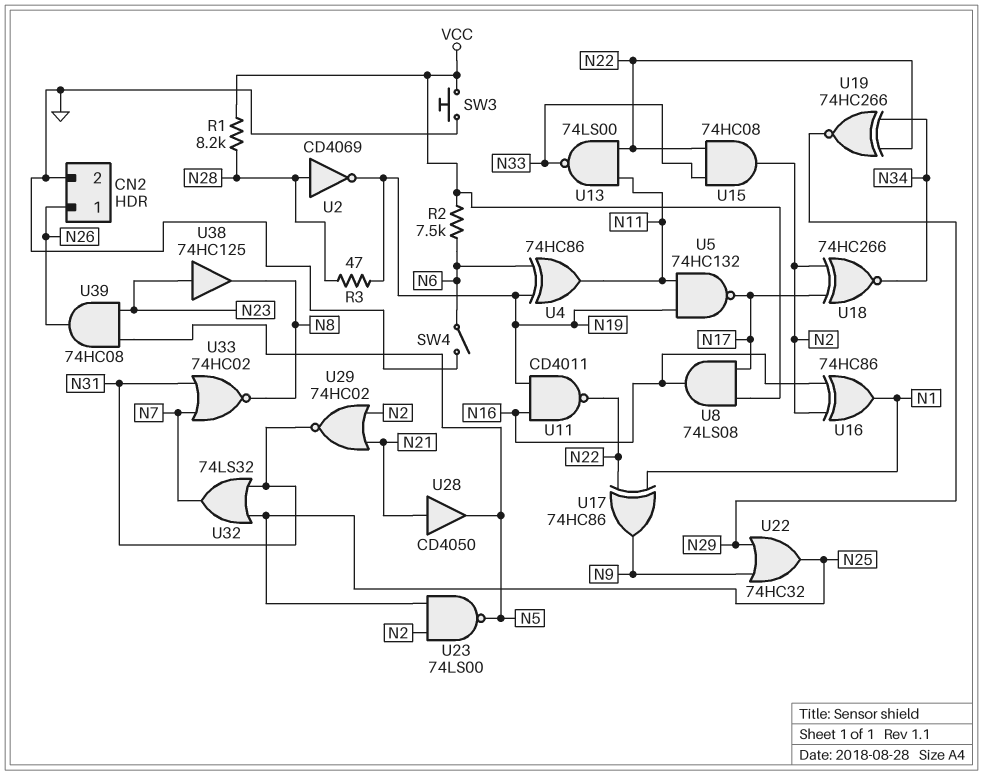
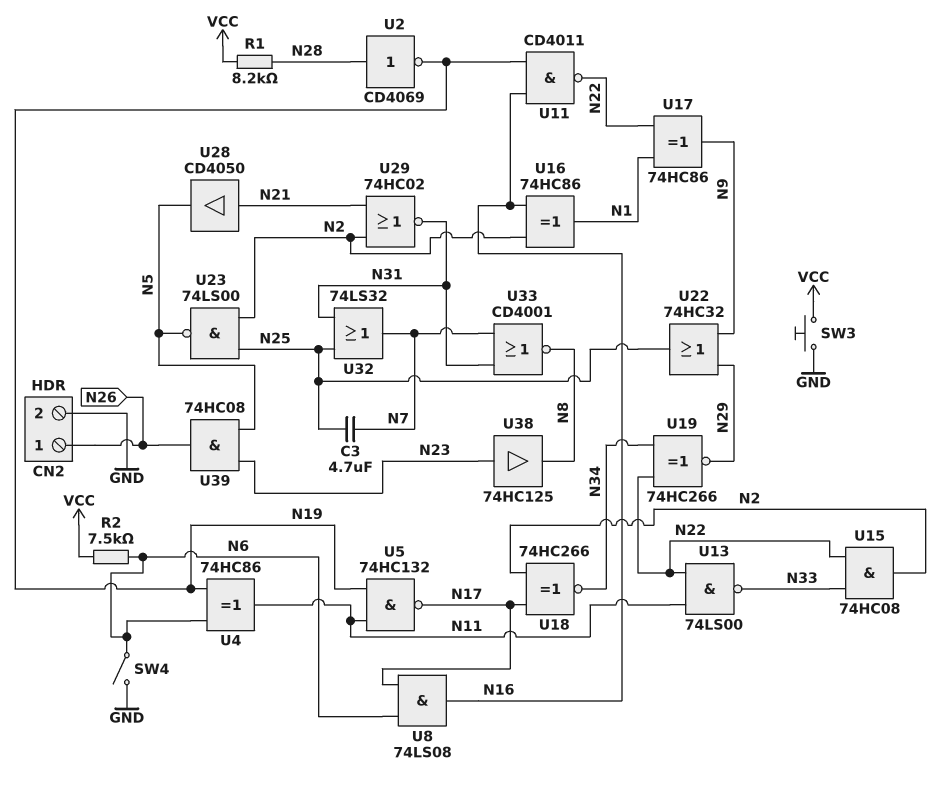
C3: none -> 4.7uF (N7, N25)
R3: 47 (N19, N28) -> none
U8: AND 74LS08 (in N17, in VCC, out N16) -> AND 74LS08 (in N6, in N17, out N16)
U33: NOR 74HC02 (in N7, in N31, out N8) -> NOR CD4001 (in N7, in N31, out N8)

